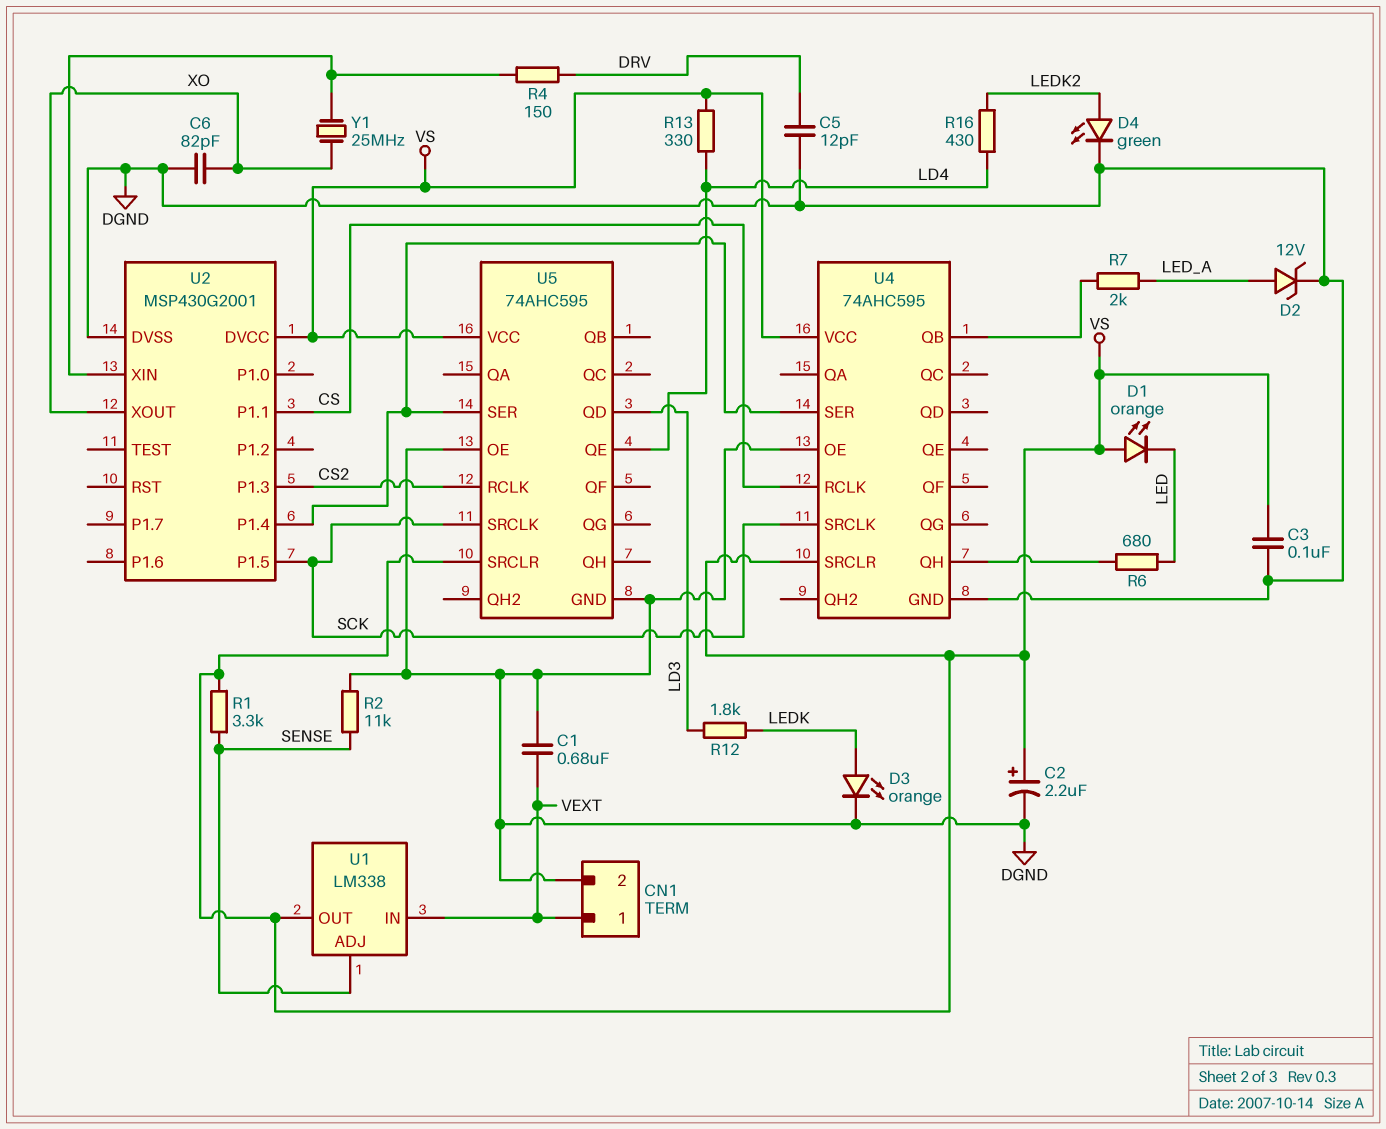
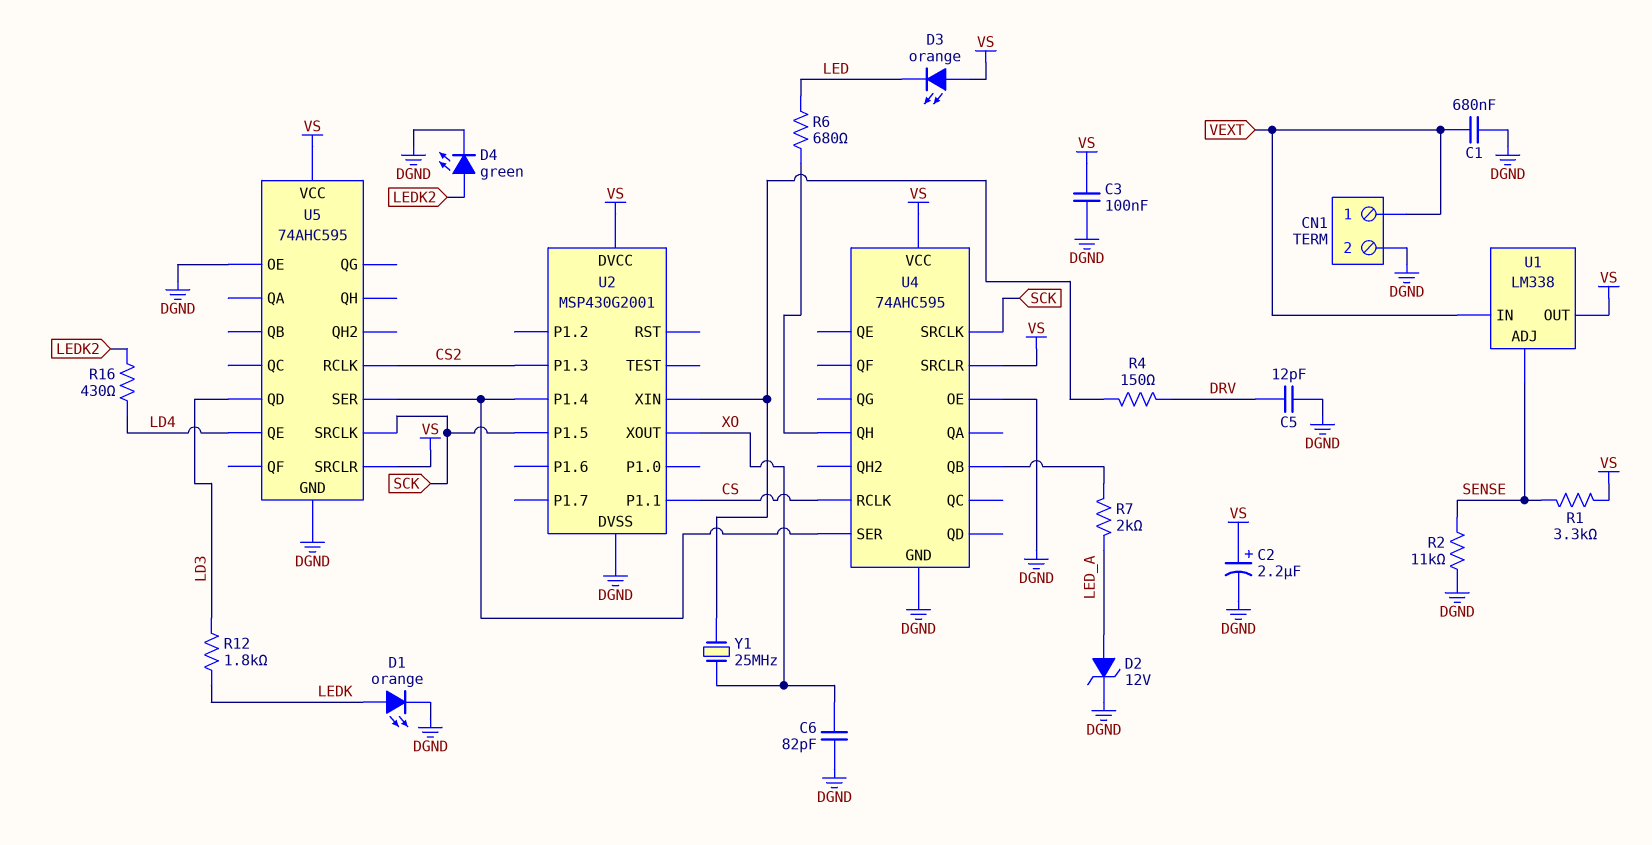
D1: LED orange (A VS, K LED) -> LED orange (A LEDK, K DGND)
D3: LED orange (A LEDK, K DGND) -> LED orange (A VS, K LED)
R13: 330 (LD4, VS) -> none

